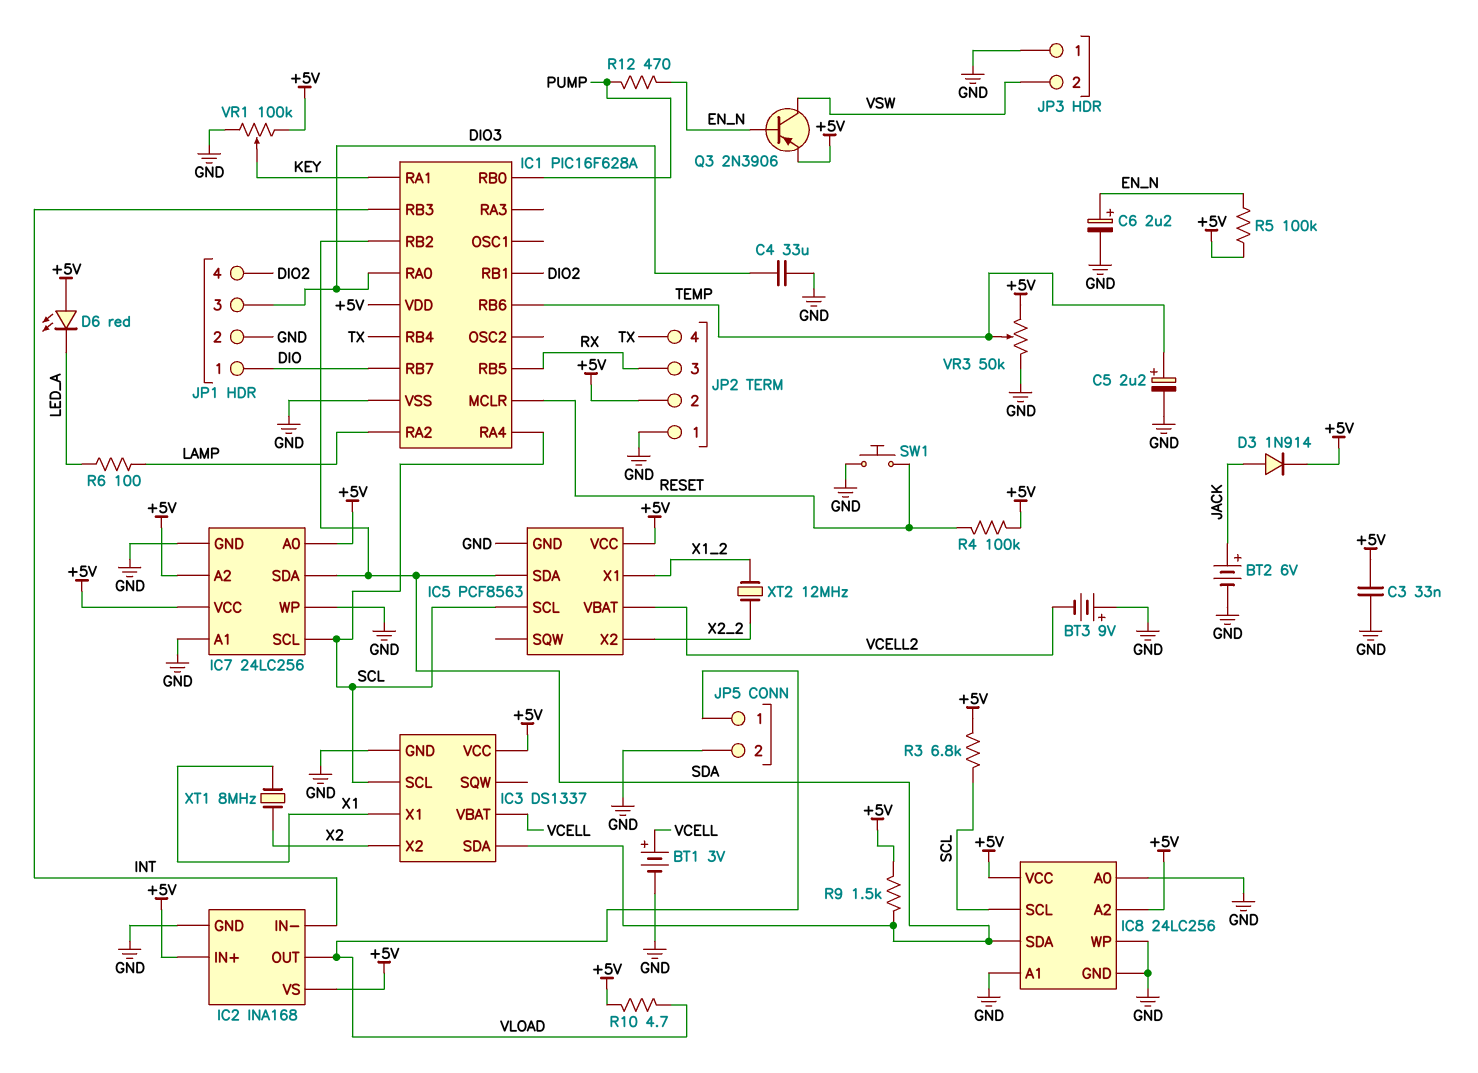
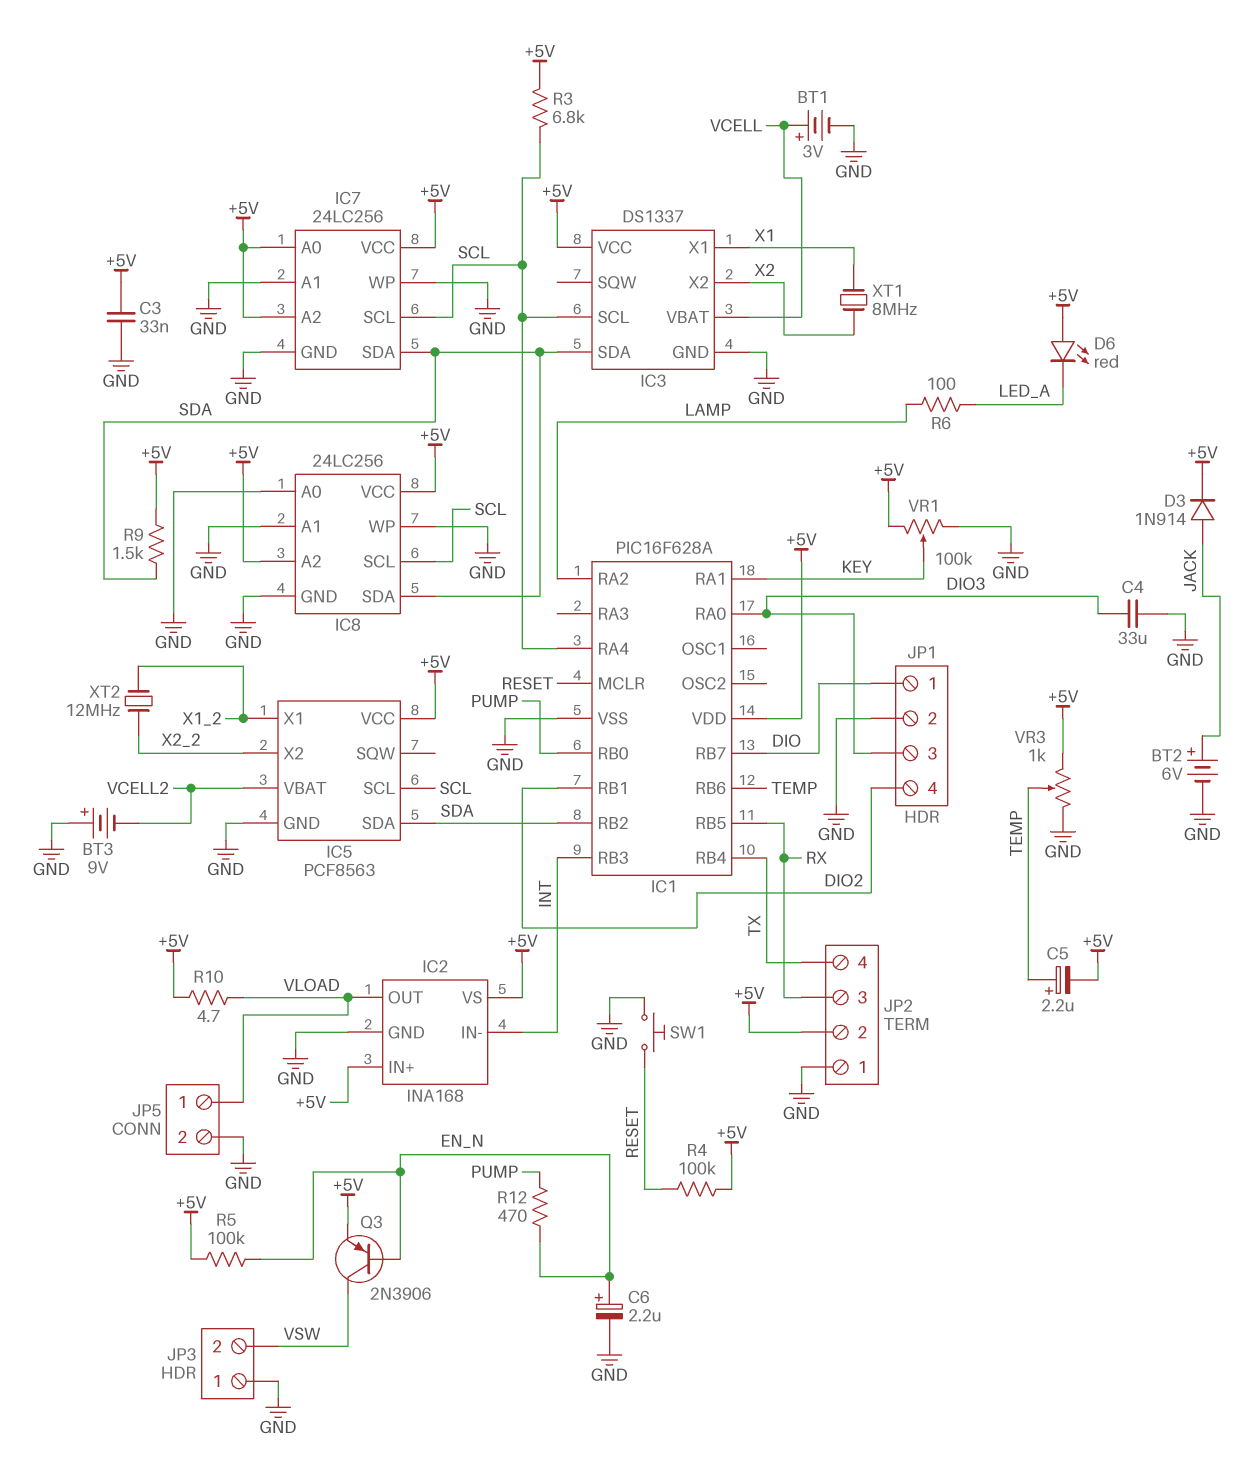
C5: 2.2uF (plus TEMP, minus GND) -> 2.2uF (plus TEMP, minus +5V)
VR3: 50k (+5V, GND, wiper TEMP) -> 1k (+5V, GND, wiper TEMP)

